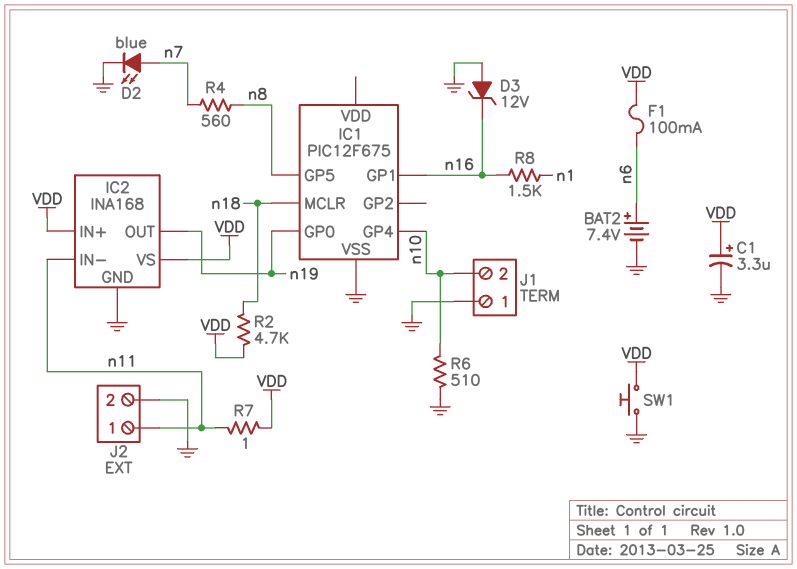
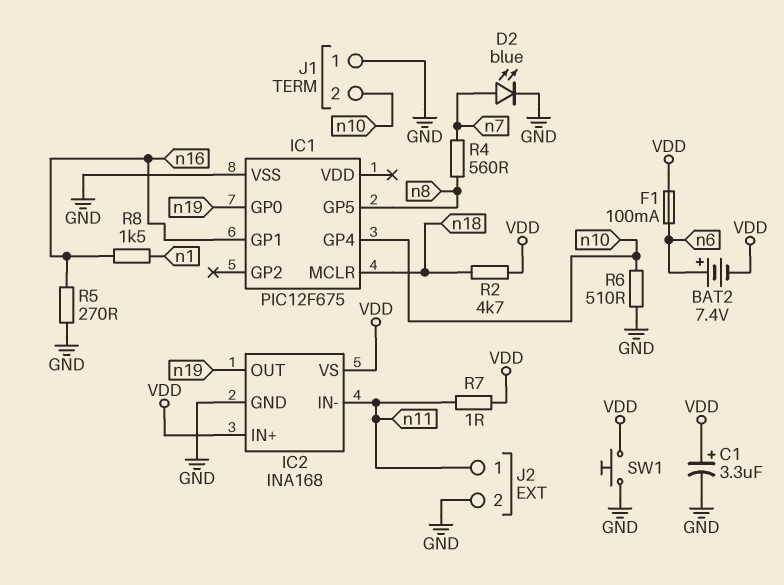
BAT2: 7.4V (plus n6, minus GND) -> 7.4V (plus n6, minus VDD)
D3: zener 12V (A GND, K n16) -> none
R5: none -> 270 (GND, n16)

